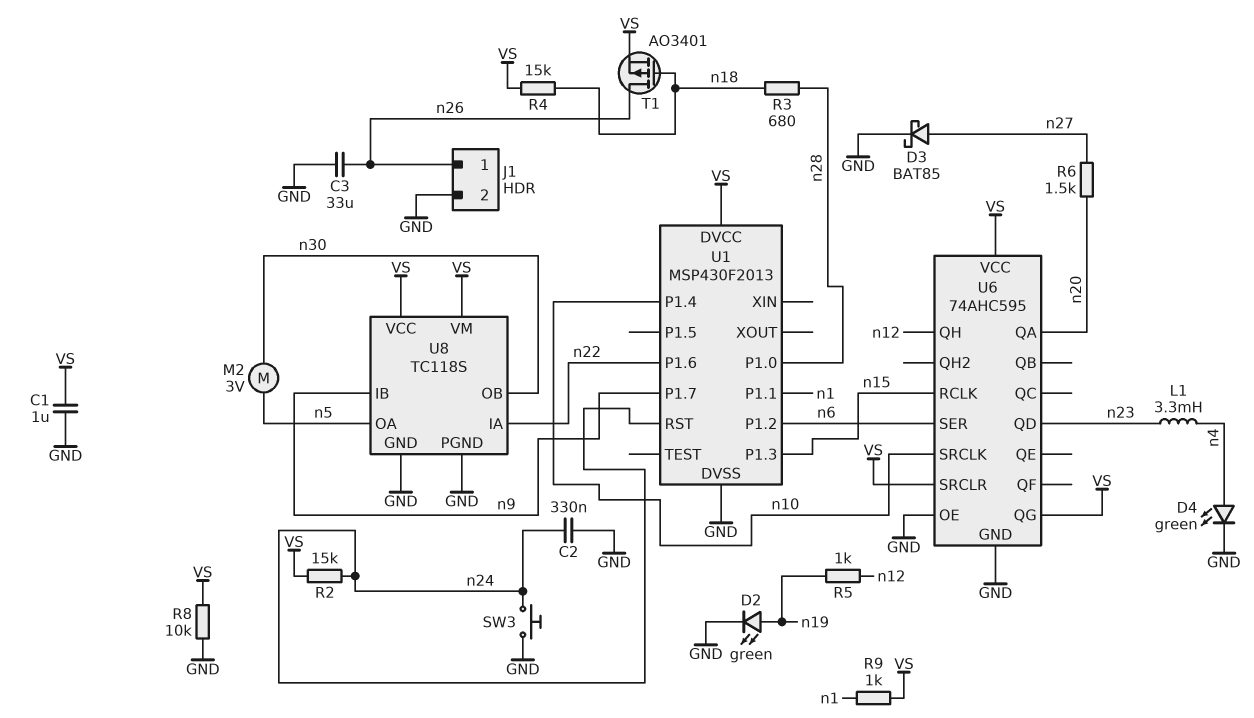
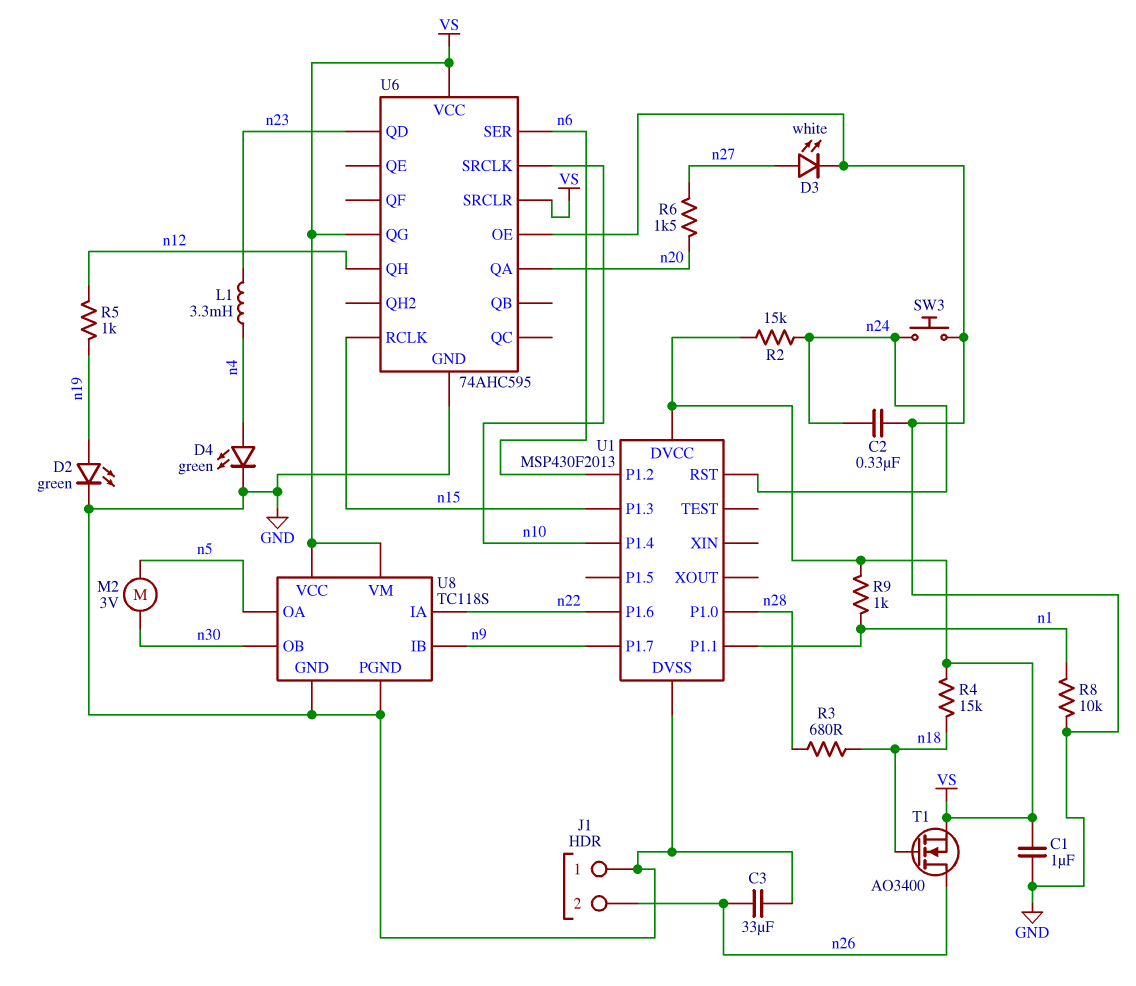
D3: schottky BAT85 (A n27, K GND) -> LED white (A n27, K GND)
J1 pin 1: n26 -> GND
J1 pin 2: GND -> n26
R8: 10k (GND, VS) -> 10k (GND, n1)
T1: PMOS AO3401 (G n18, D n26, S VS) -> NMOS AO3400 (G n18, D n26, S VS)

